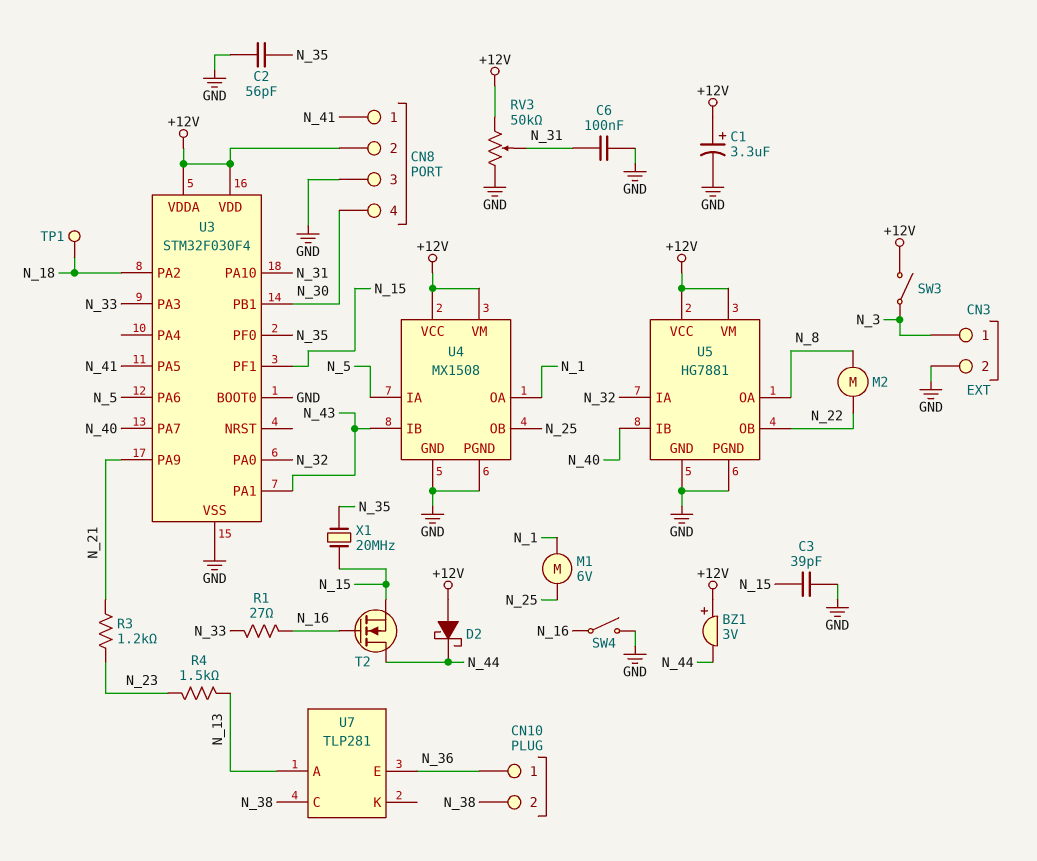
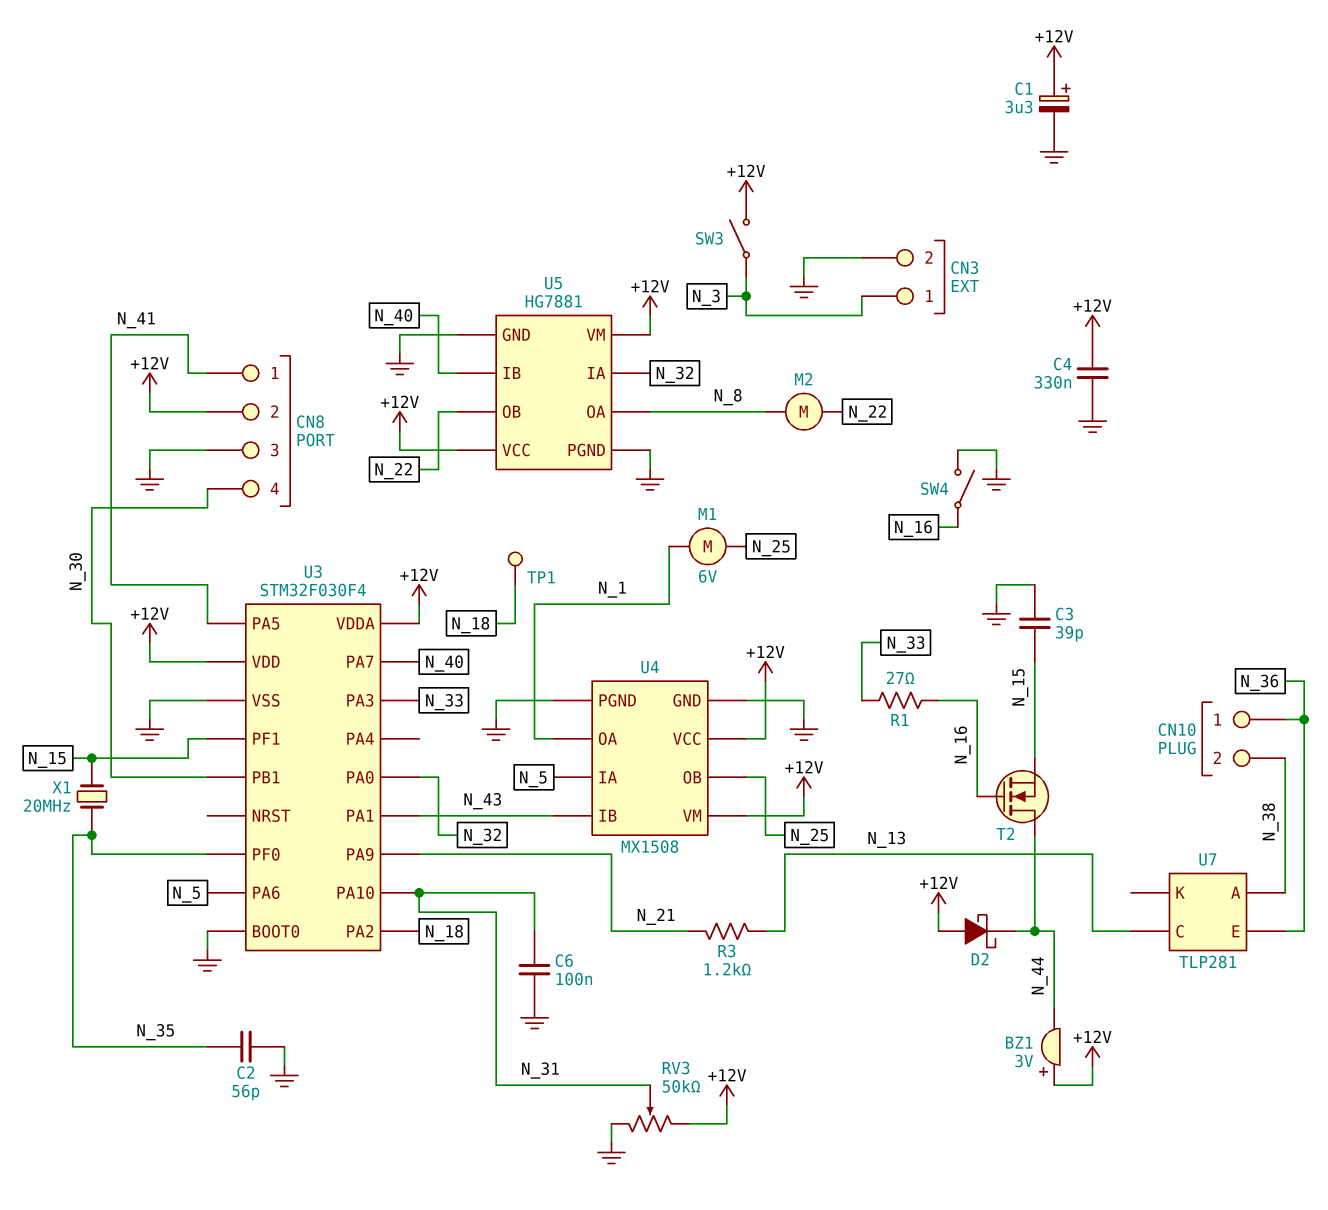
C4: none -> 330nF (+12V, GND)
R3: 1.2k (N_21, N_23) -> 1.2k (N_13, N_21)
R4: 1.5k (N_13, N_23) -> none
U7 pin A: N_13 -> N_38
U7 pin C: N_38 -> N_13

